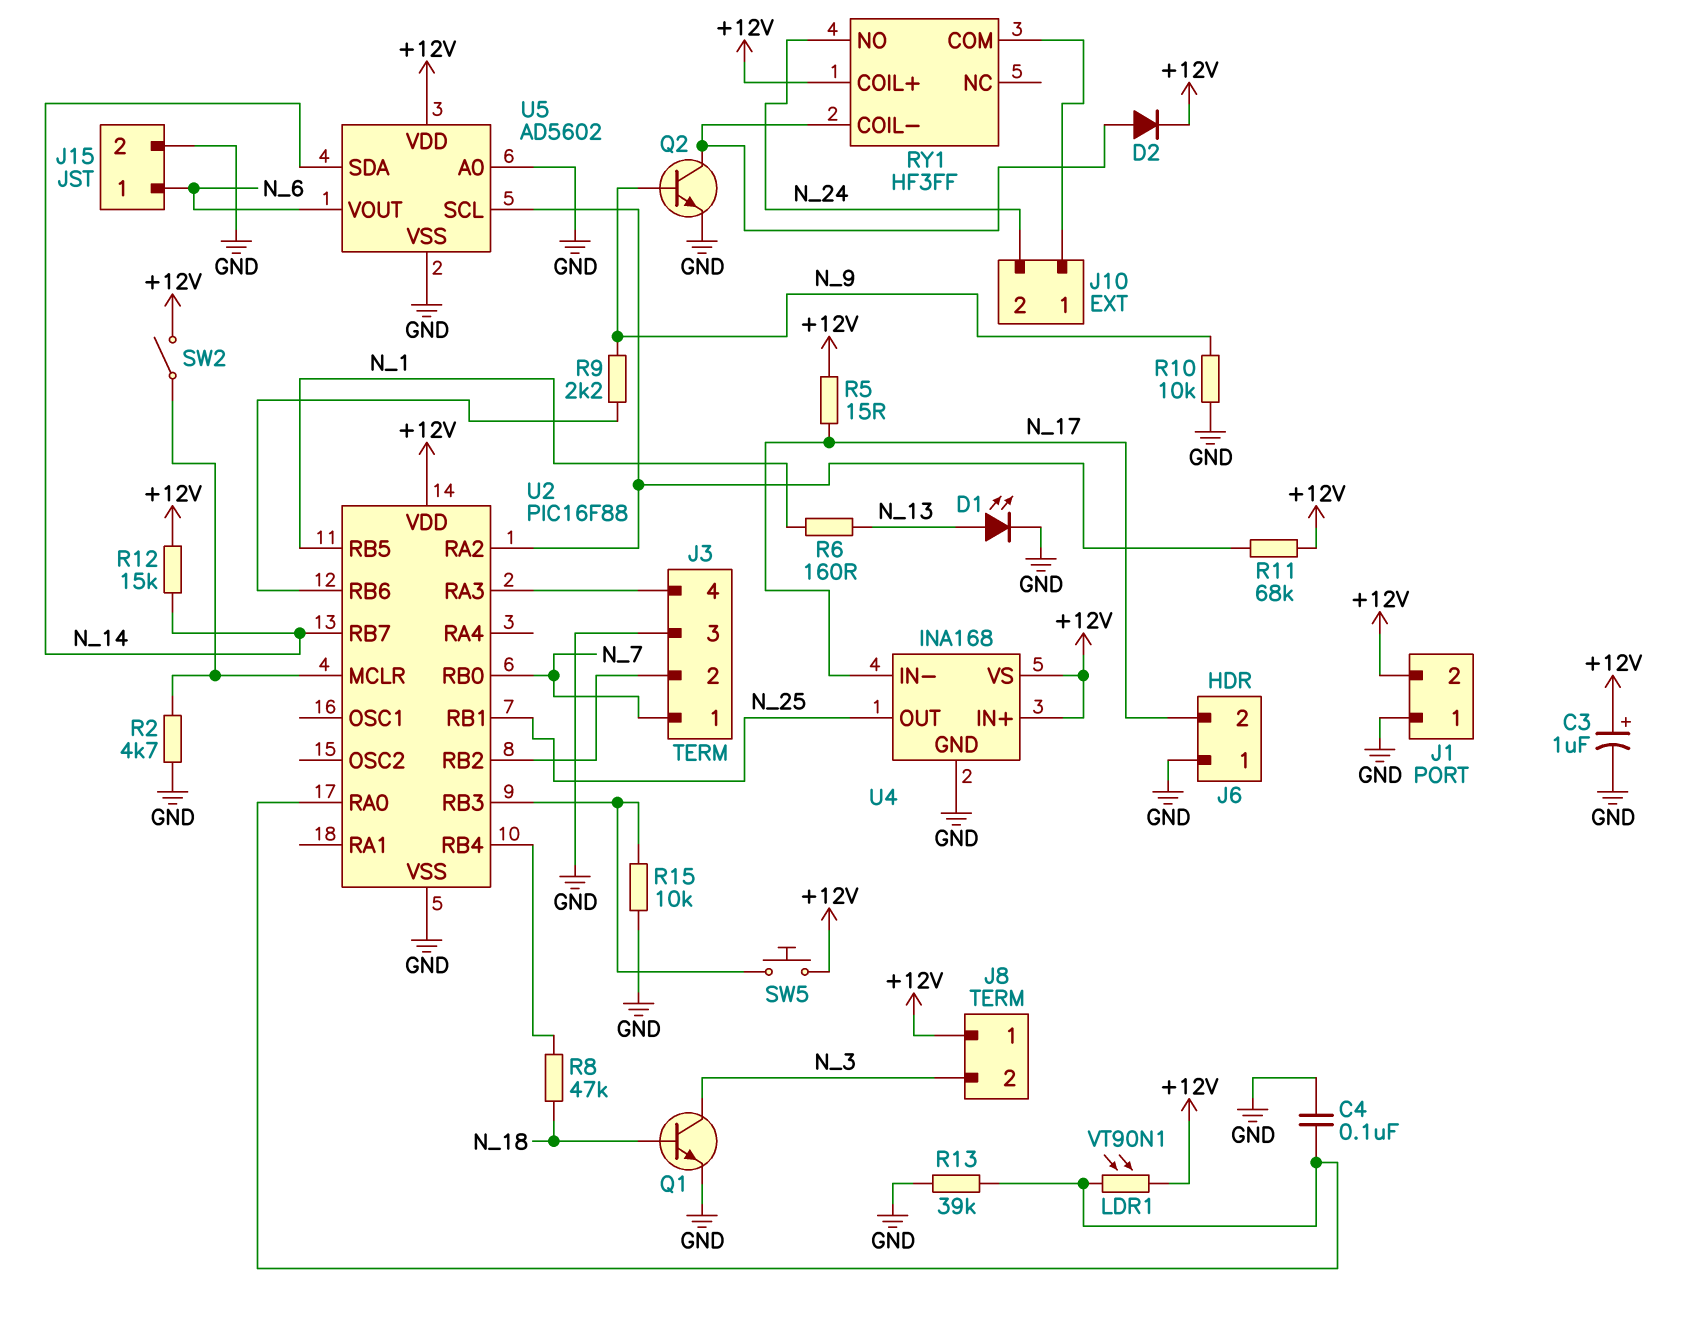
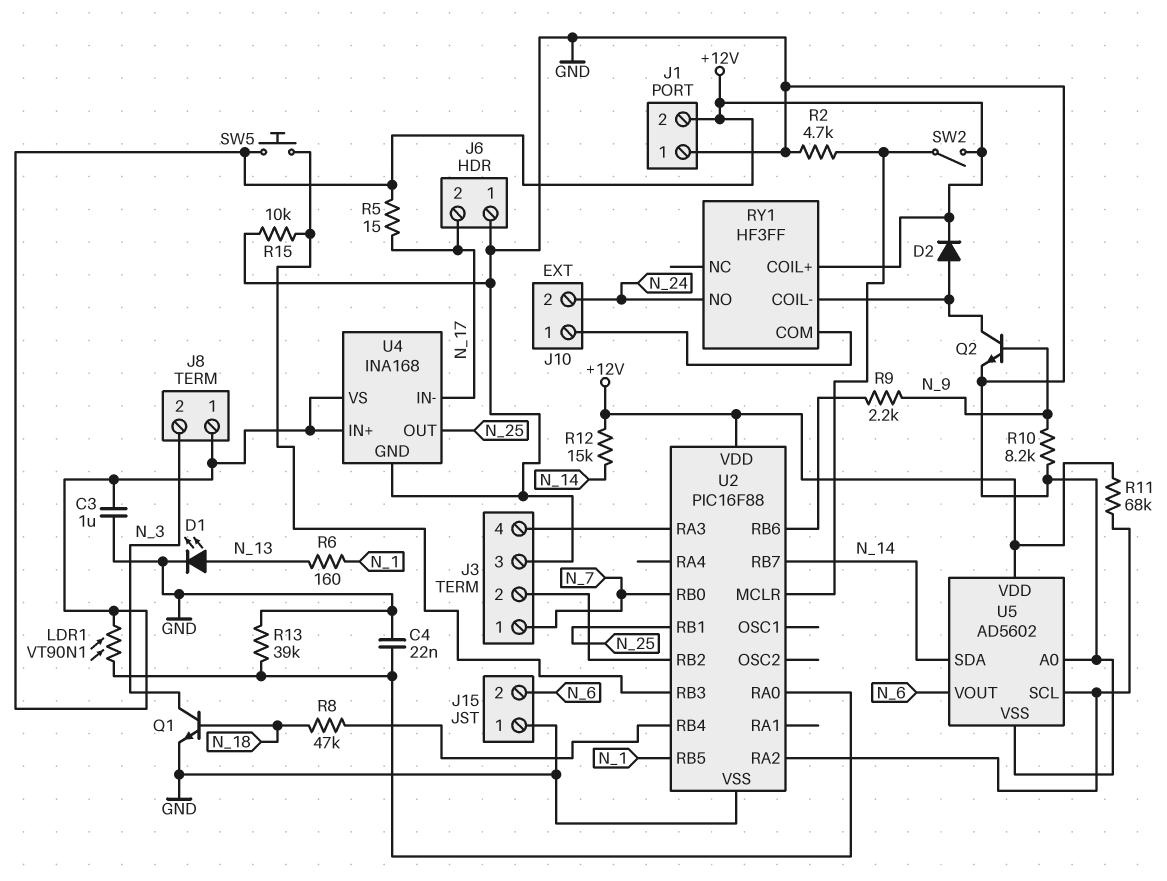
C3: 1uF (plus +12V, minus GND) -> 1uF (+12V, GND)
C4: 100nF (GND, U2/RA0) -> 22nF (GND, U2/RA0)
J15 pin 1: N_6 -> GND
J15 pin 2: GND -> N_6
R10: 10k (GND, N_9) -> 8.2k (GND, N_9)

